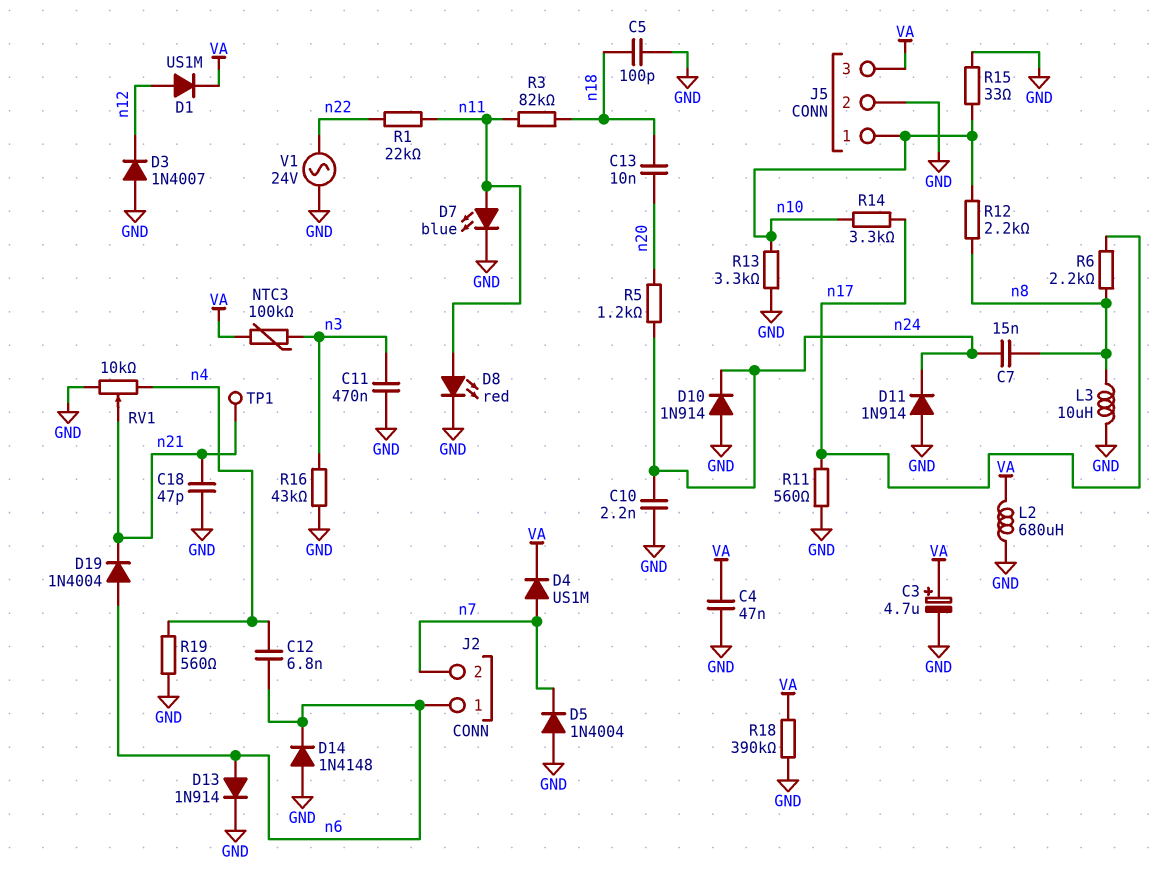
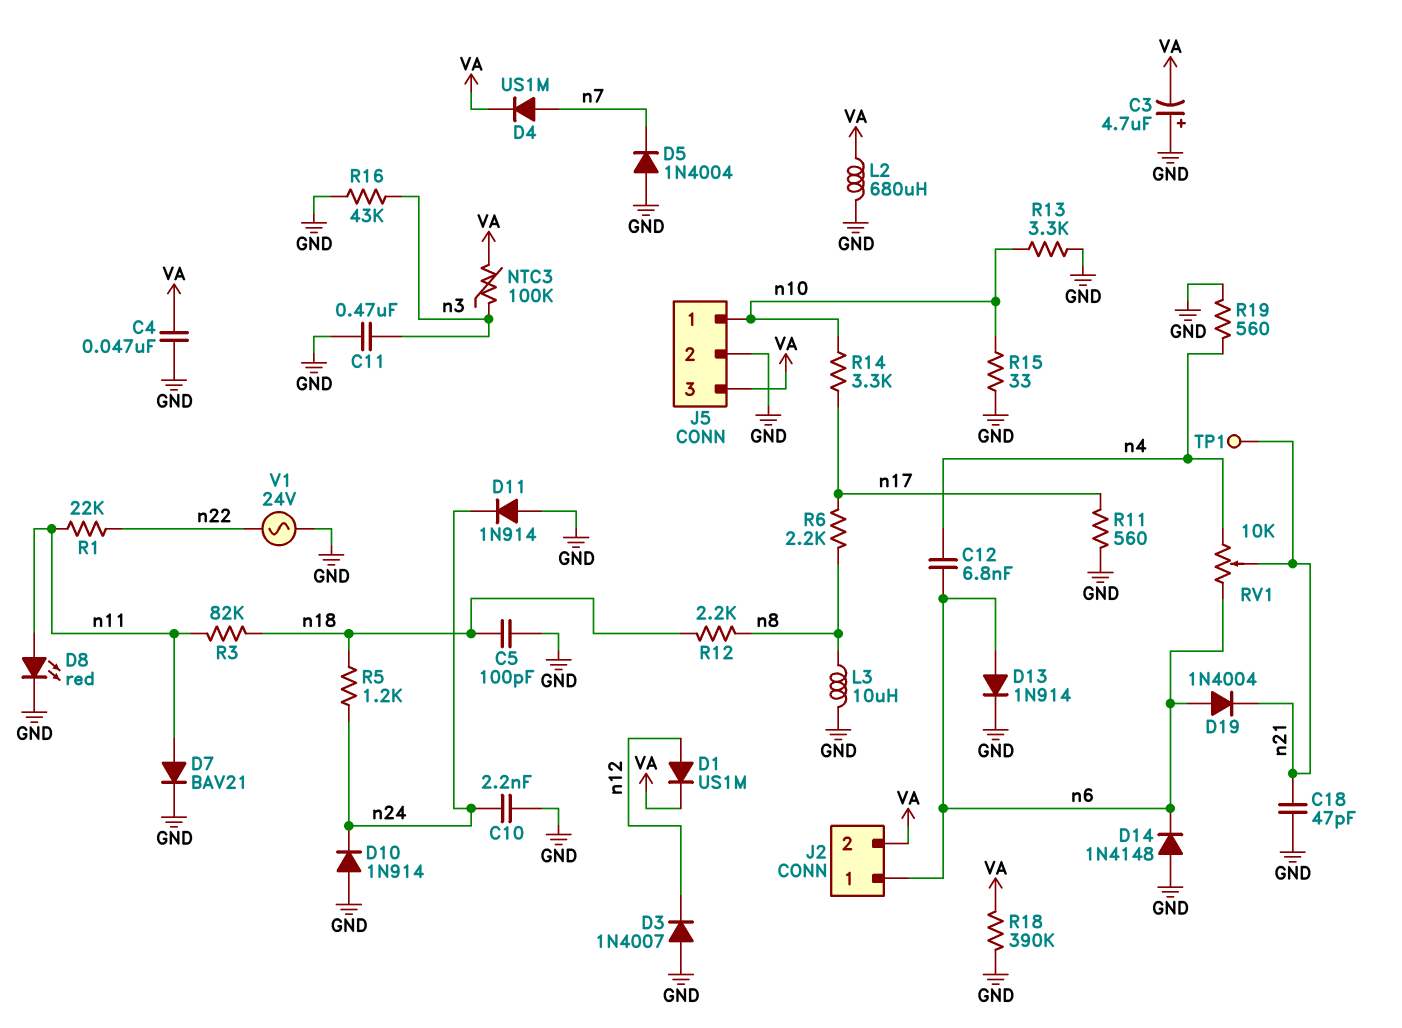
C3: 4.7uF (plus VA, minus GND) -> 4.7uF (plus GND, minus VA)
C7: 15nF (n8, n24) -> none
C13: 10nF (n18, n20) -> none
D7: LED blue (A n11, K GND) -> diode BAV21 (A n11, K GND)
J2 pin 2: n7 -> VA
R5: 1.2k (n20, n24) -> 1.2k (n18, n24)
R12: 2.2k (n8, n10) -> 2.2k (n8, n18)
RV1: 10k (GND, n4, wiper n21) -> 10k (n4, n6, wiper n21)

